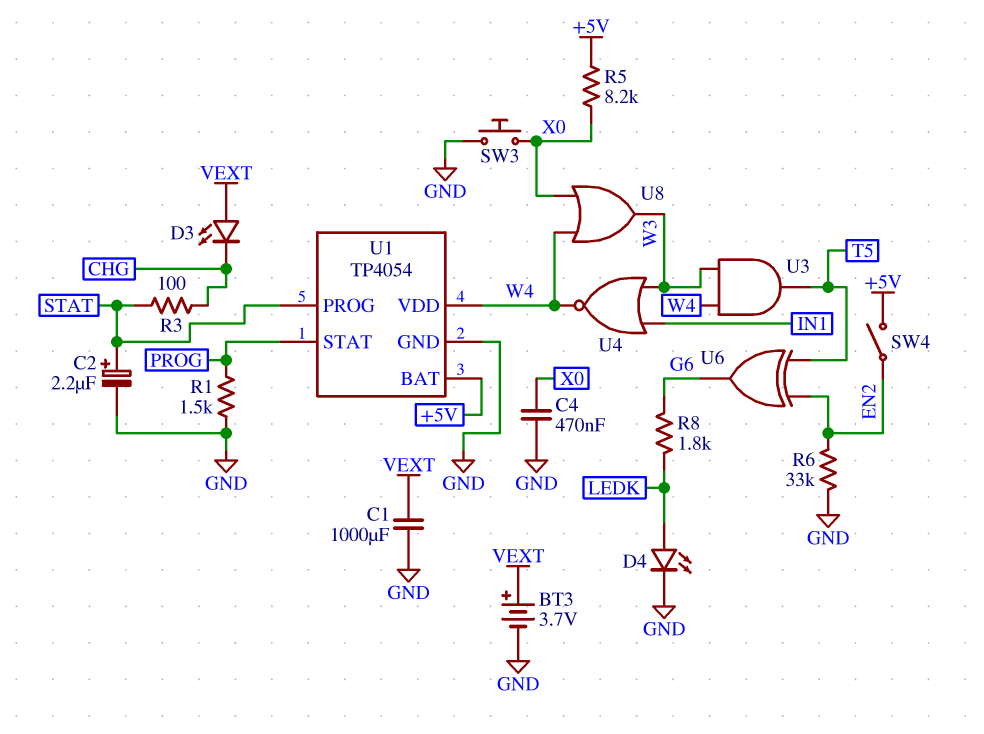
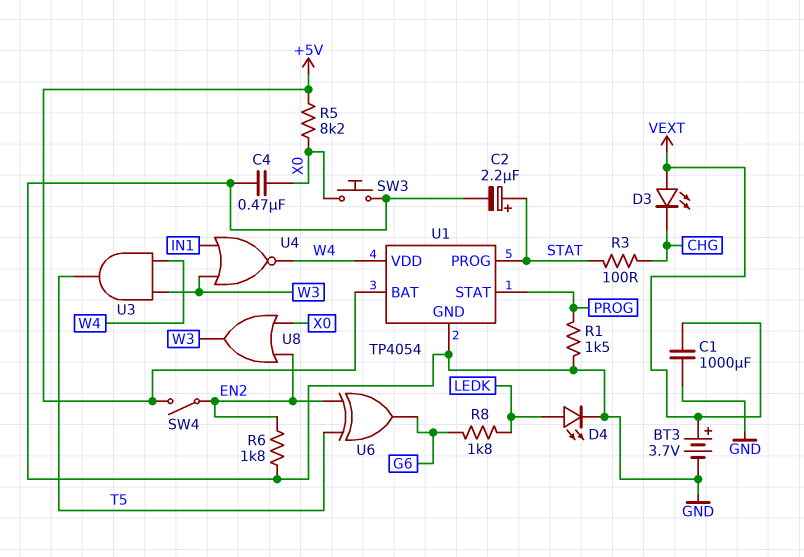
R6: 33k (EN2, GND) -> 1.8k (EN2, GND)
U8: OR (in W4, in X0, out W3) -> OR (in EN2, in X0, out W3)

